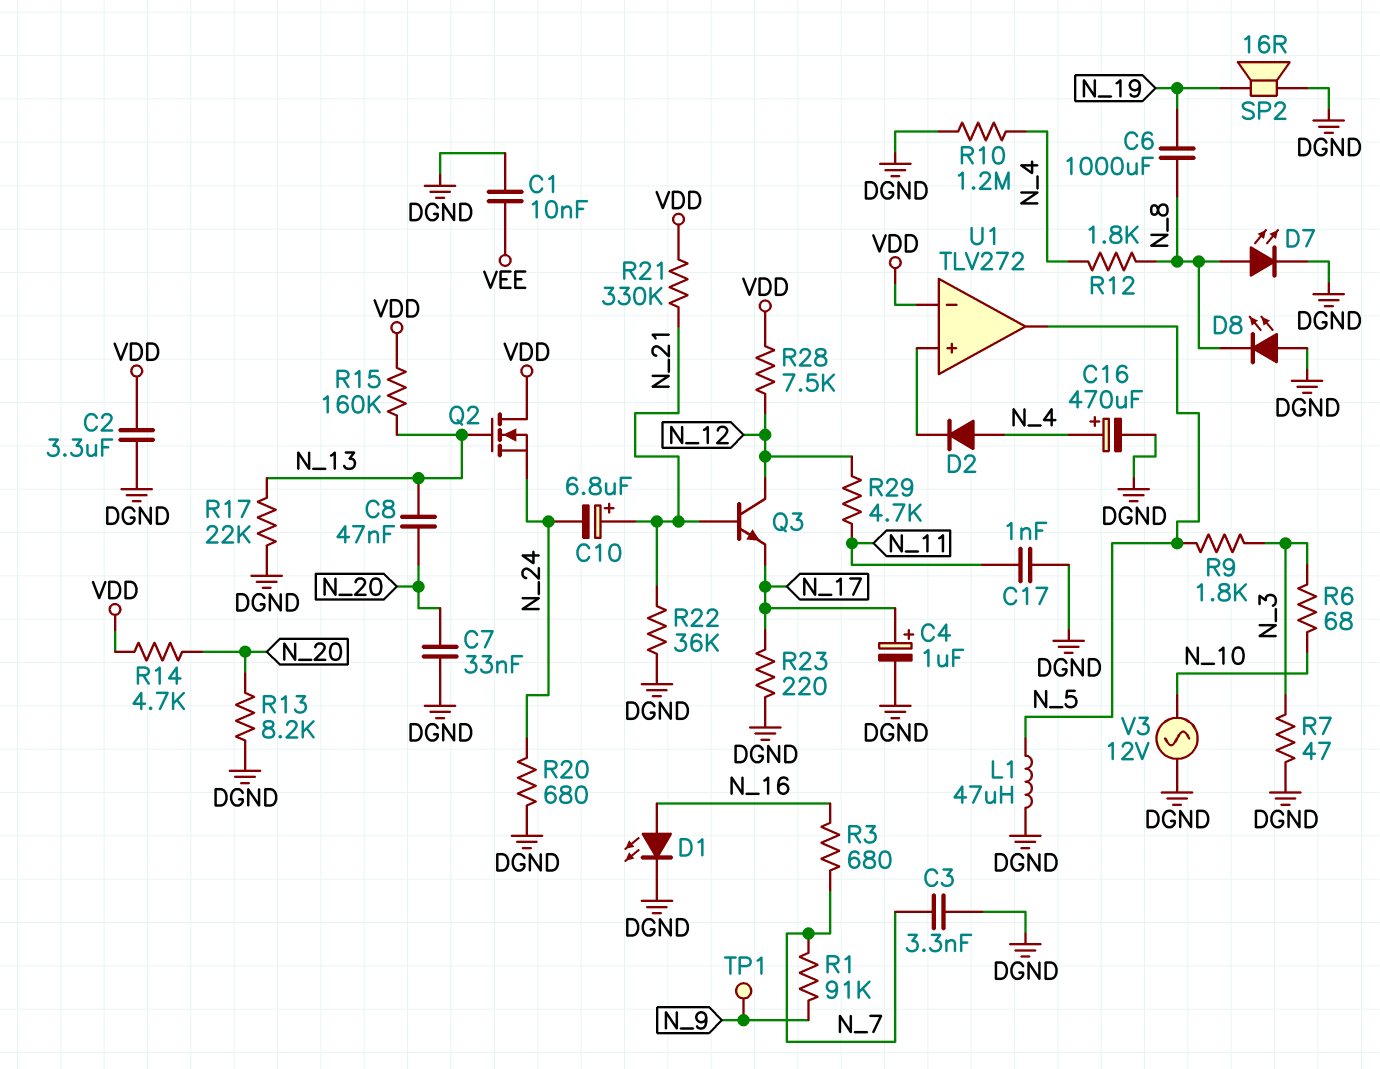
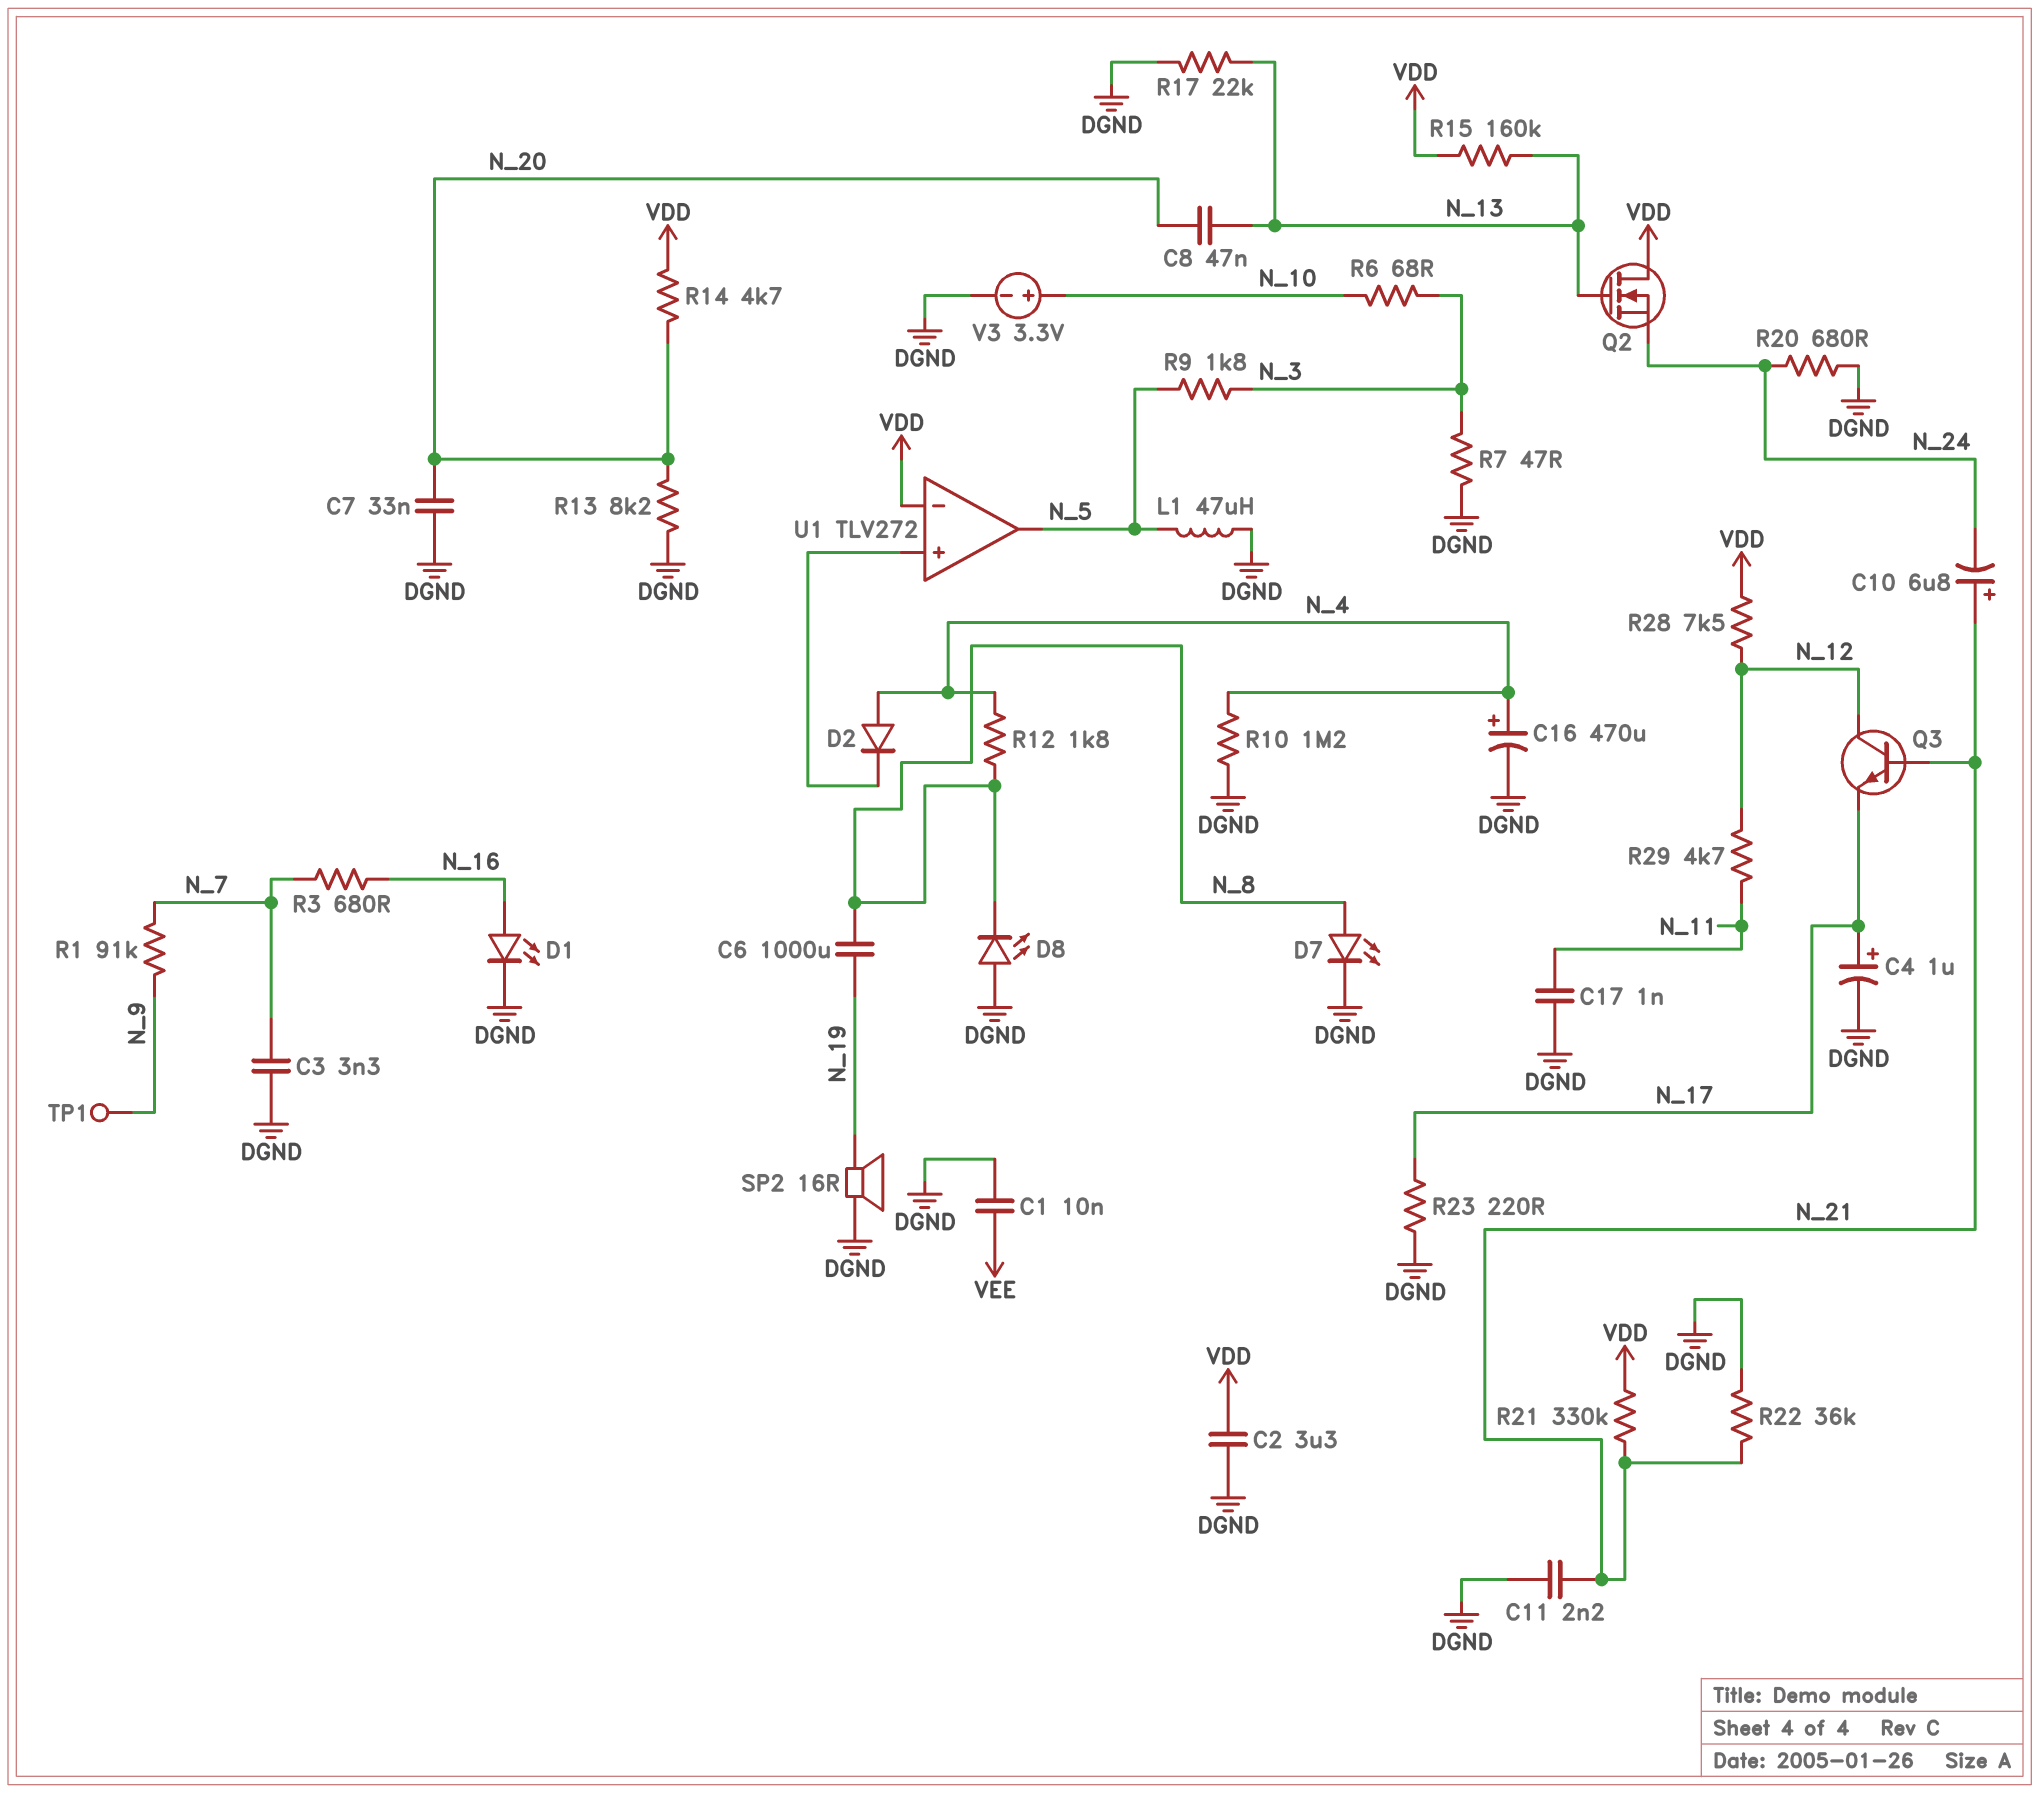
C11: none -> 2.2nF (DGND, N_21)
V3: AC 12V (DGND, N_10) -> 3.3V (plus N_10, minus DGND)

